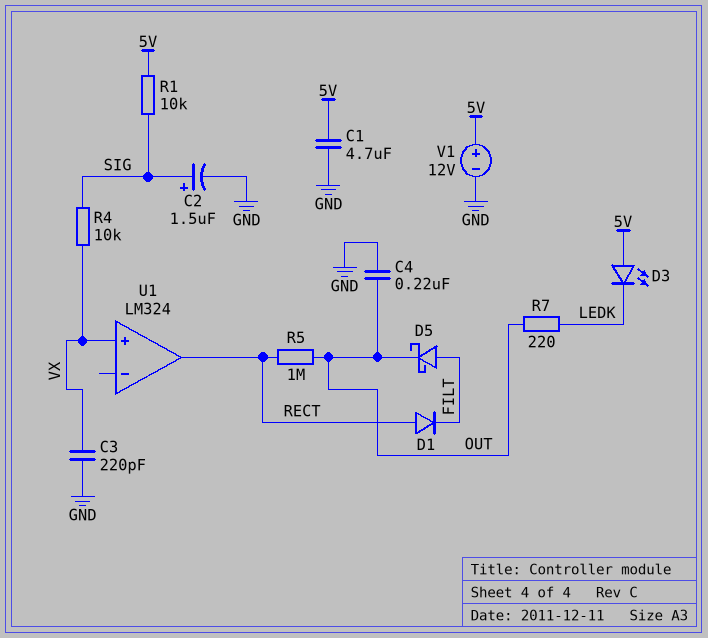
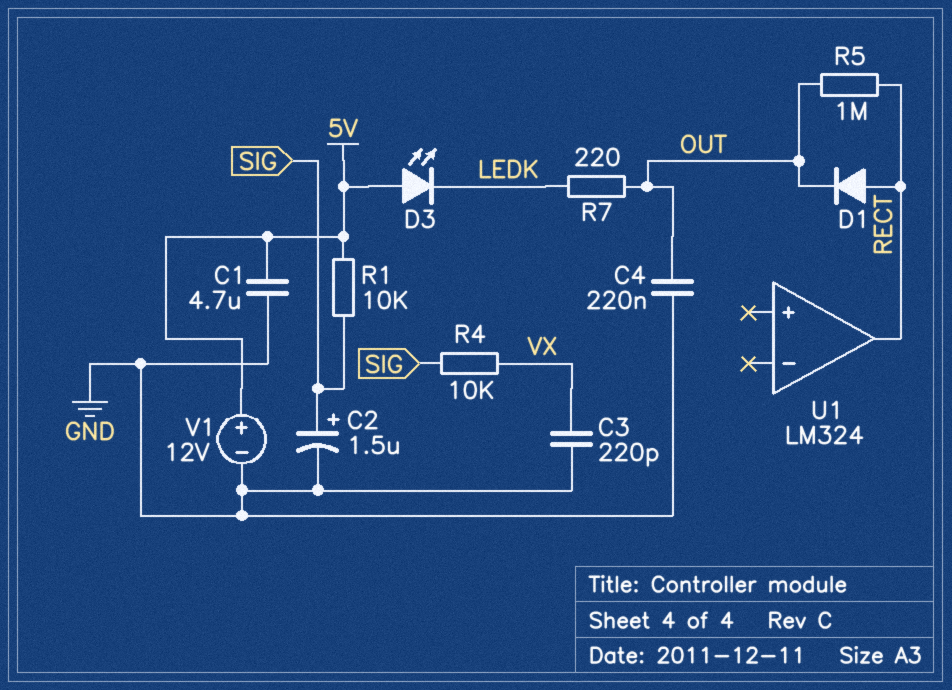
D1: diode (A RECT, K FILT) -> diode (A RECT, K OUT)
D5: schottky (A FILT, K OUT) -> none
U1 pin in+: VX -> none

